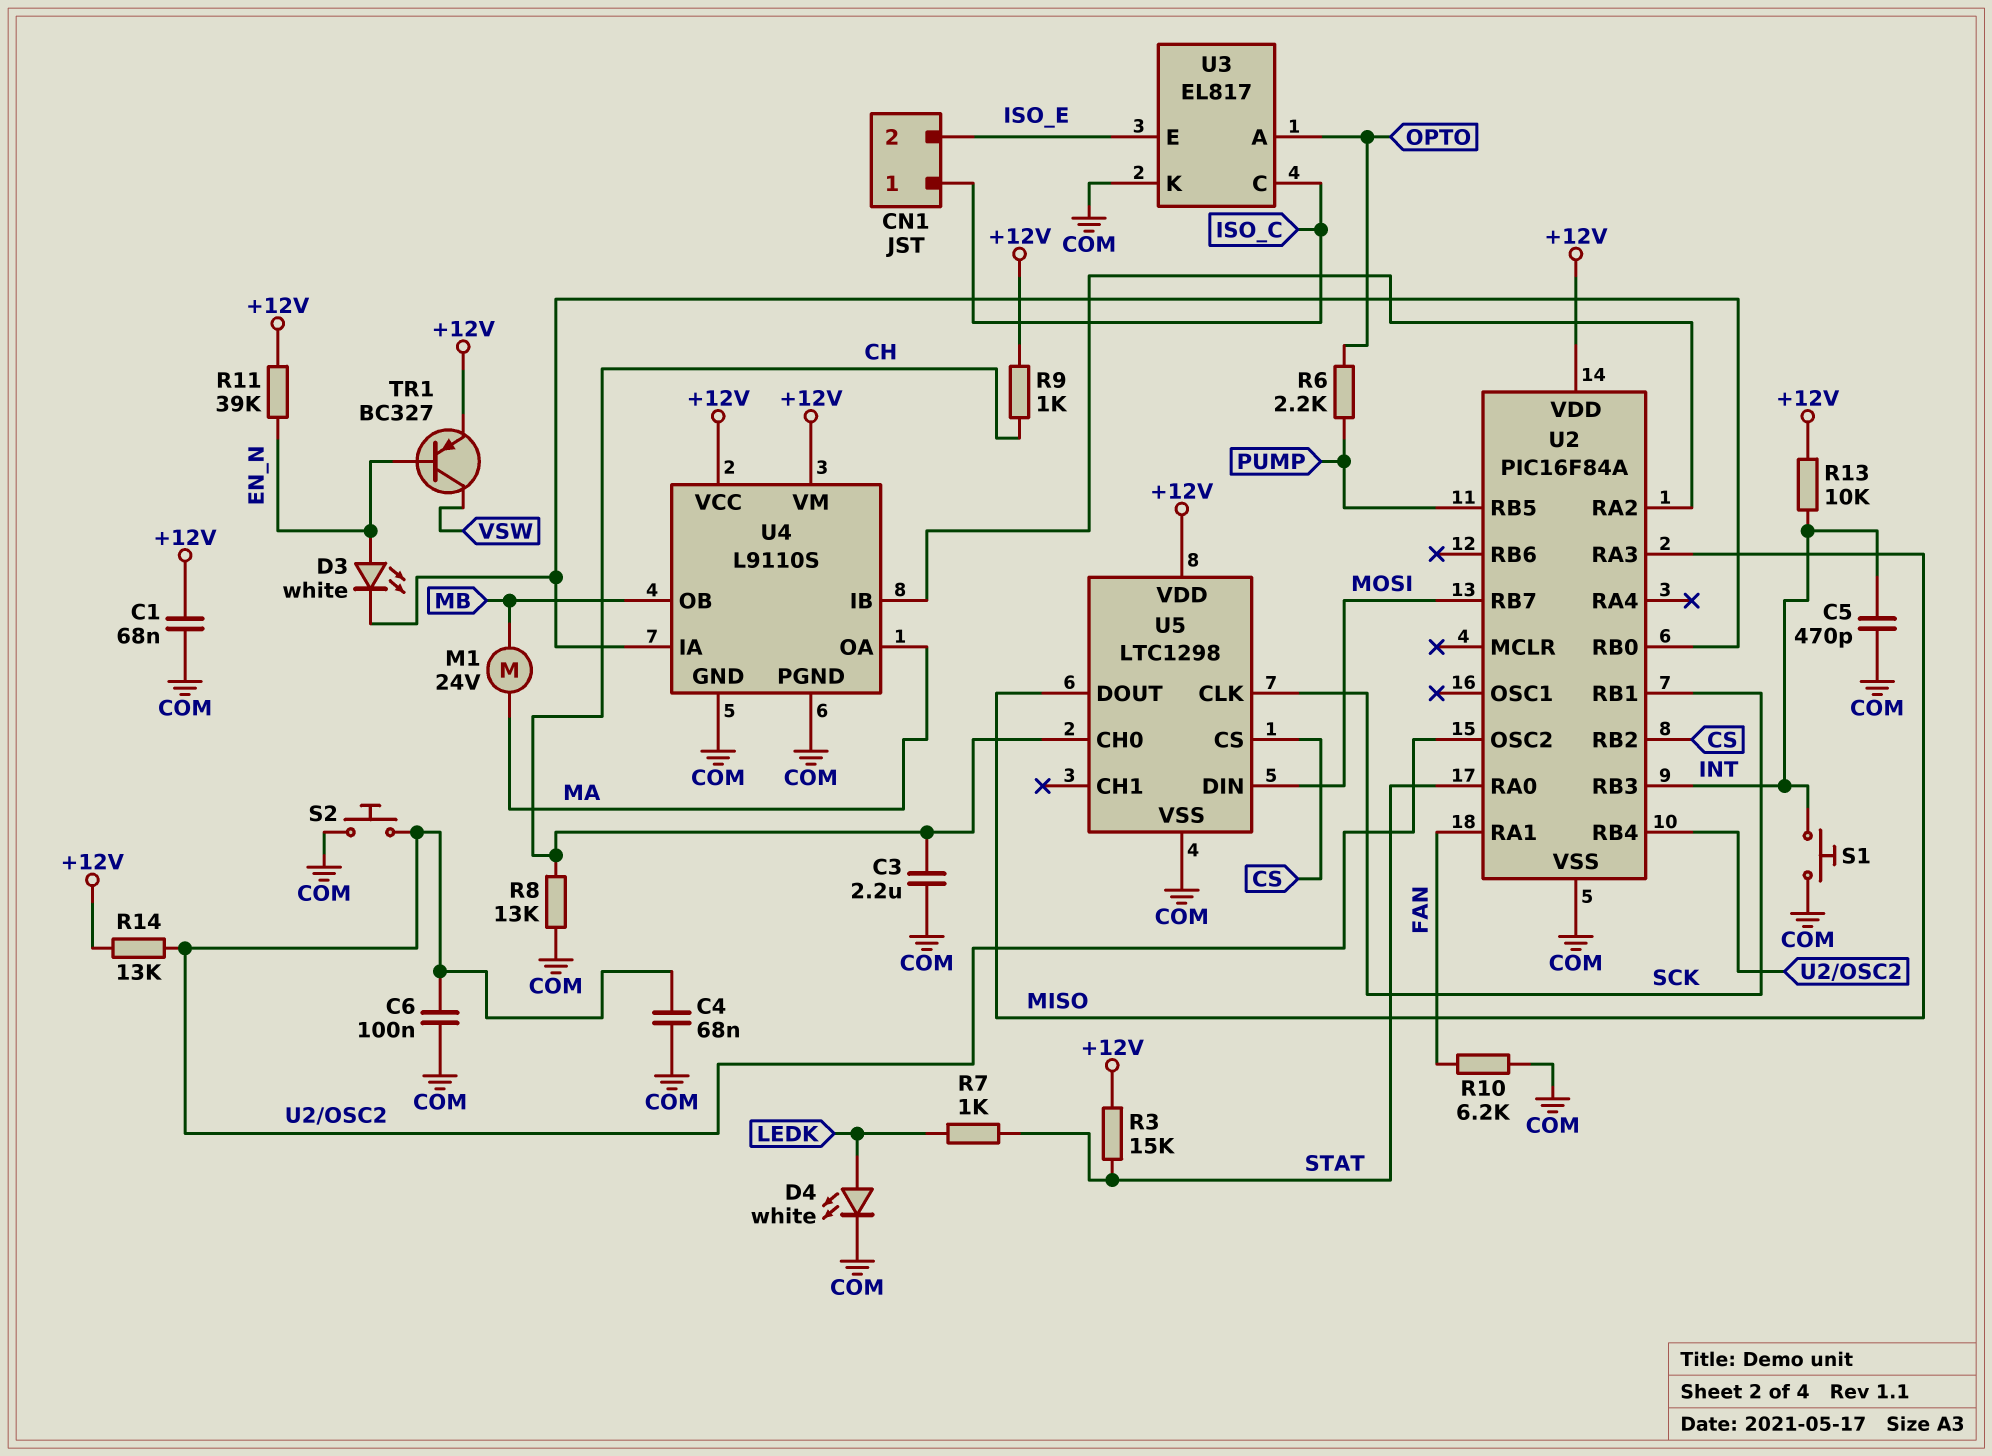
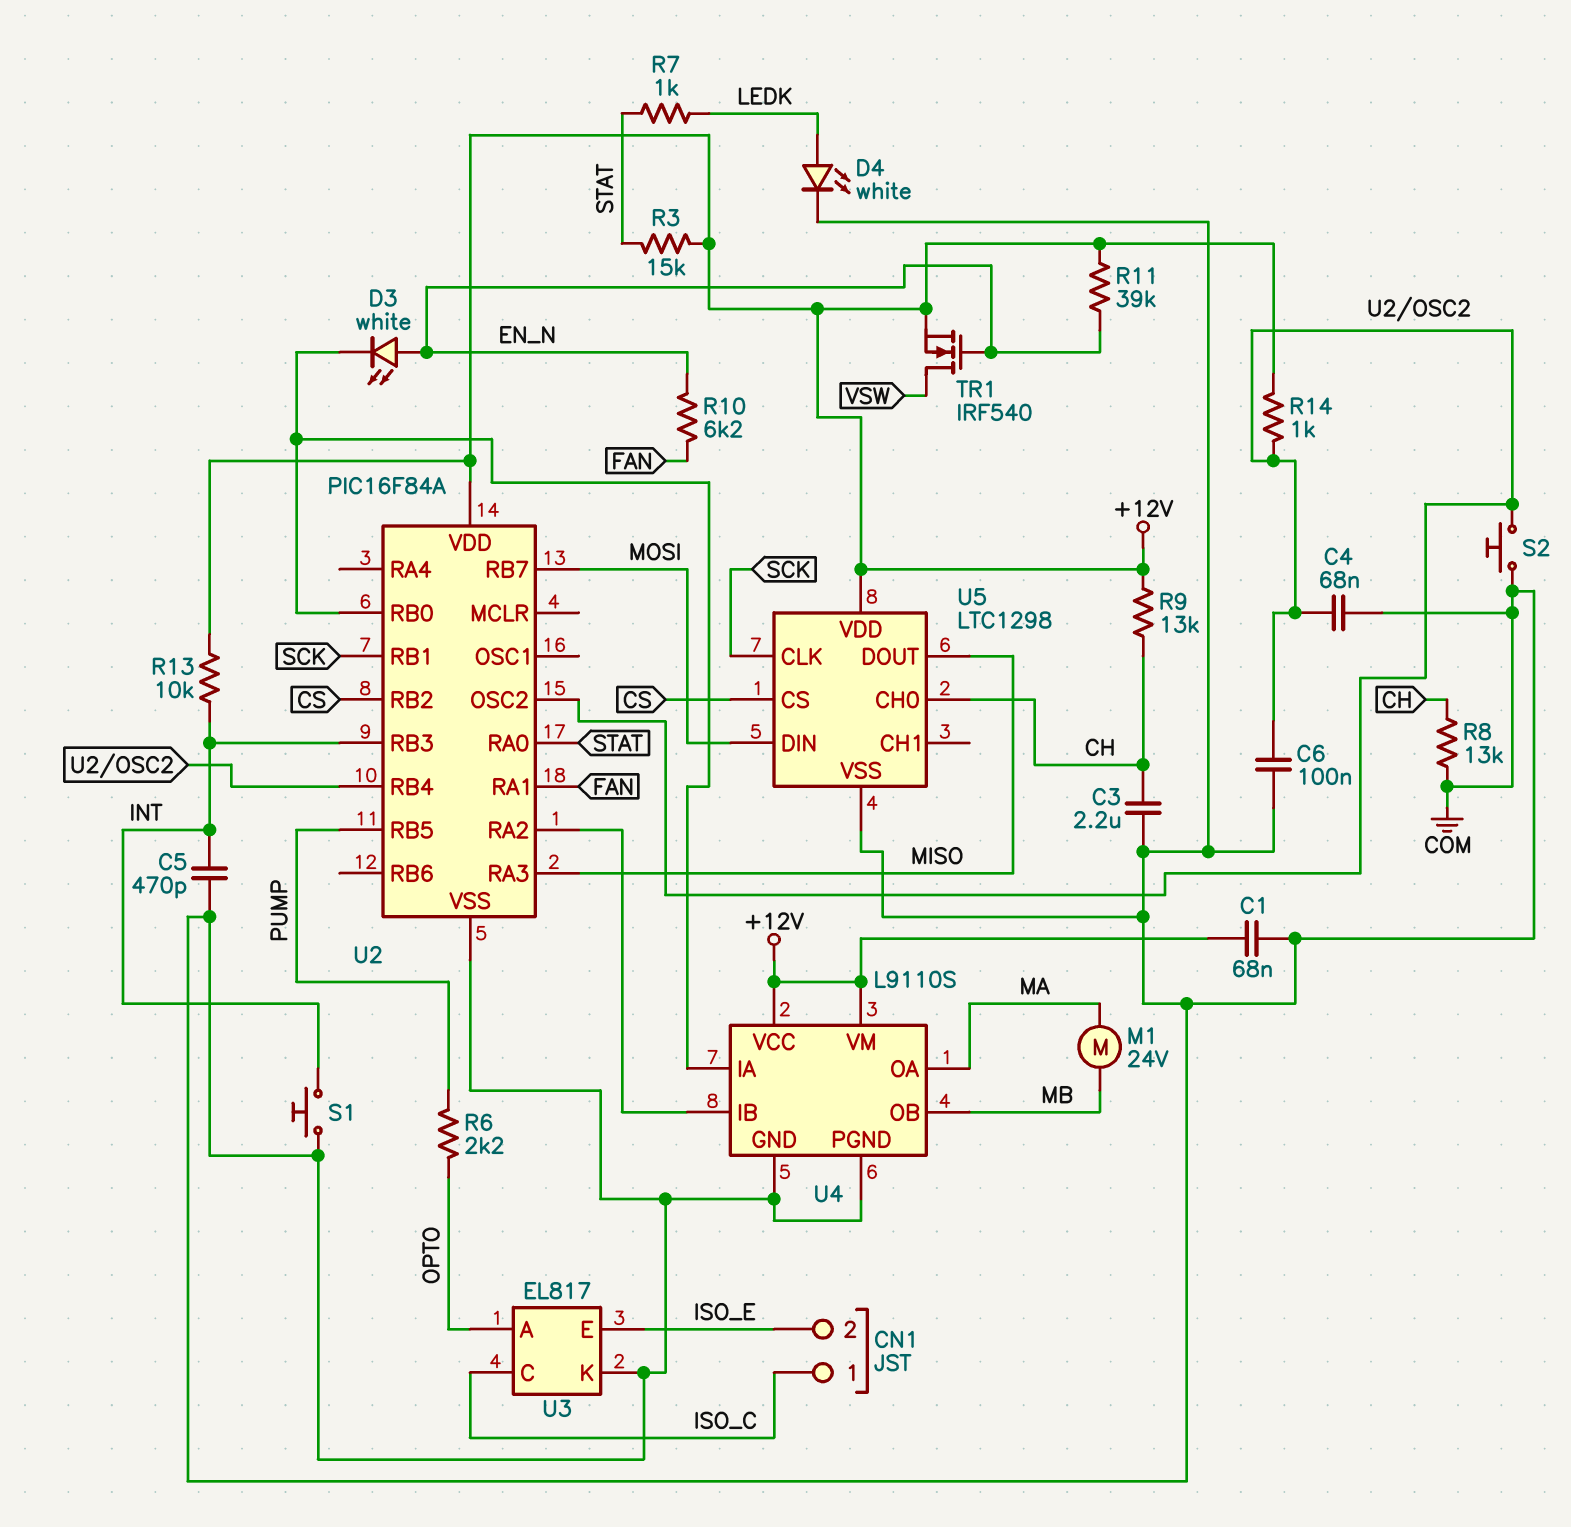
R9: 1k (+12V, CH) -> 13k (+12V, CH)
R10: 6.2k (COM, FAN) -> 6.2k (EN_N, FAN)
R14: 13k (+12V, U2/OSC2) -> 1k (+12V, U2/OSC2)
TR1: PNP BC327 (B EN_N, C VSW, E +12V) -> NMOS IRF540 (G EN_N, D VSW, S +12V)

